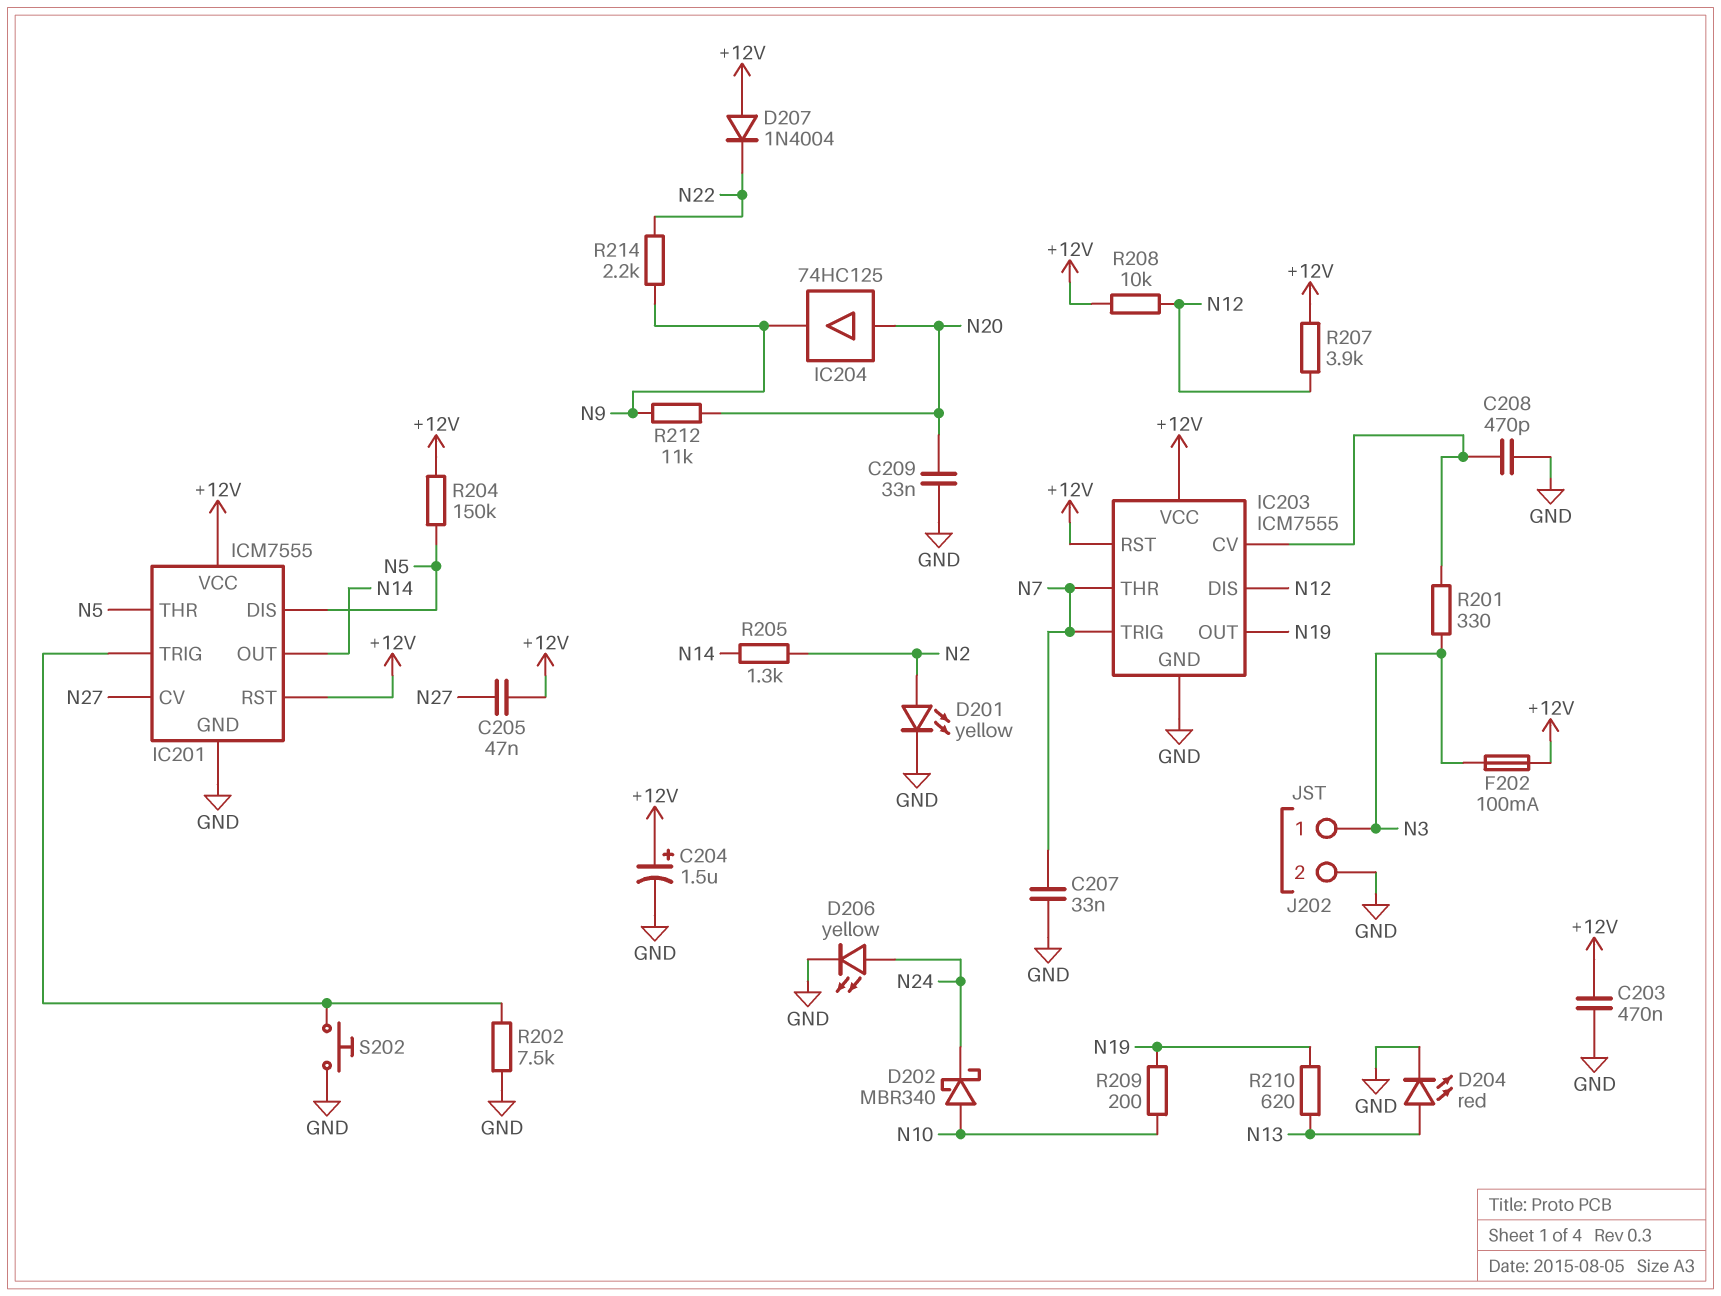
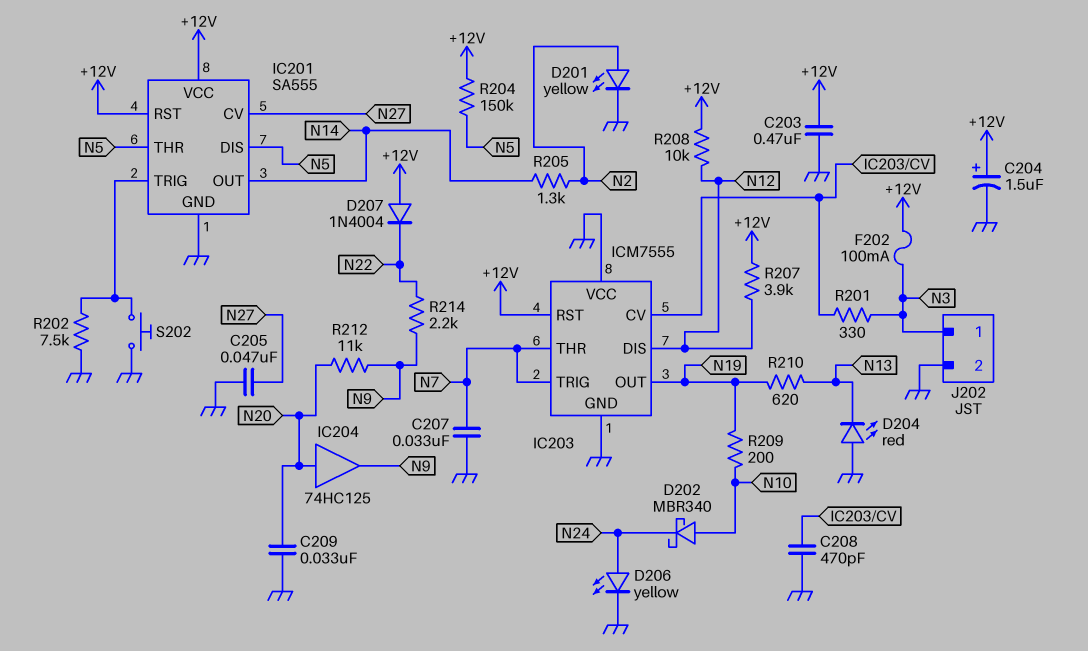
C205: 47nF (+12V, N27) -> 47nF (GND, N27)
D204: LED red (A N13, K GND) -> LED red (A GND, K N13)
IC201: ICM7555 -> SA555
IC203 pin VCC: +12V -> GND

